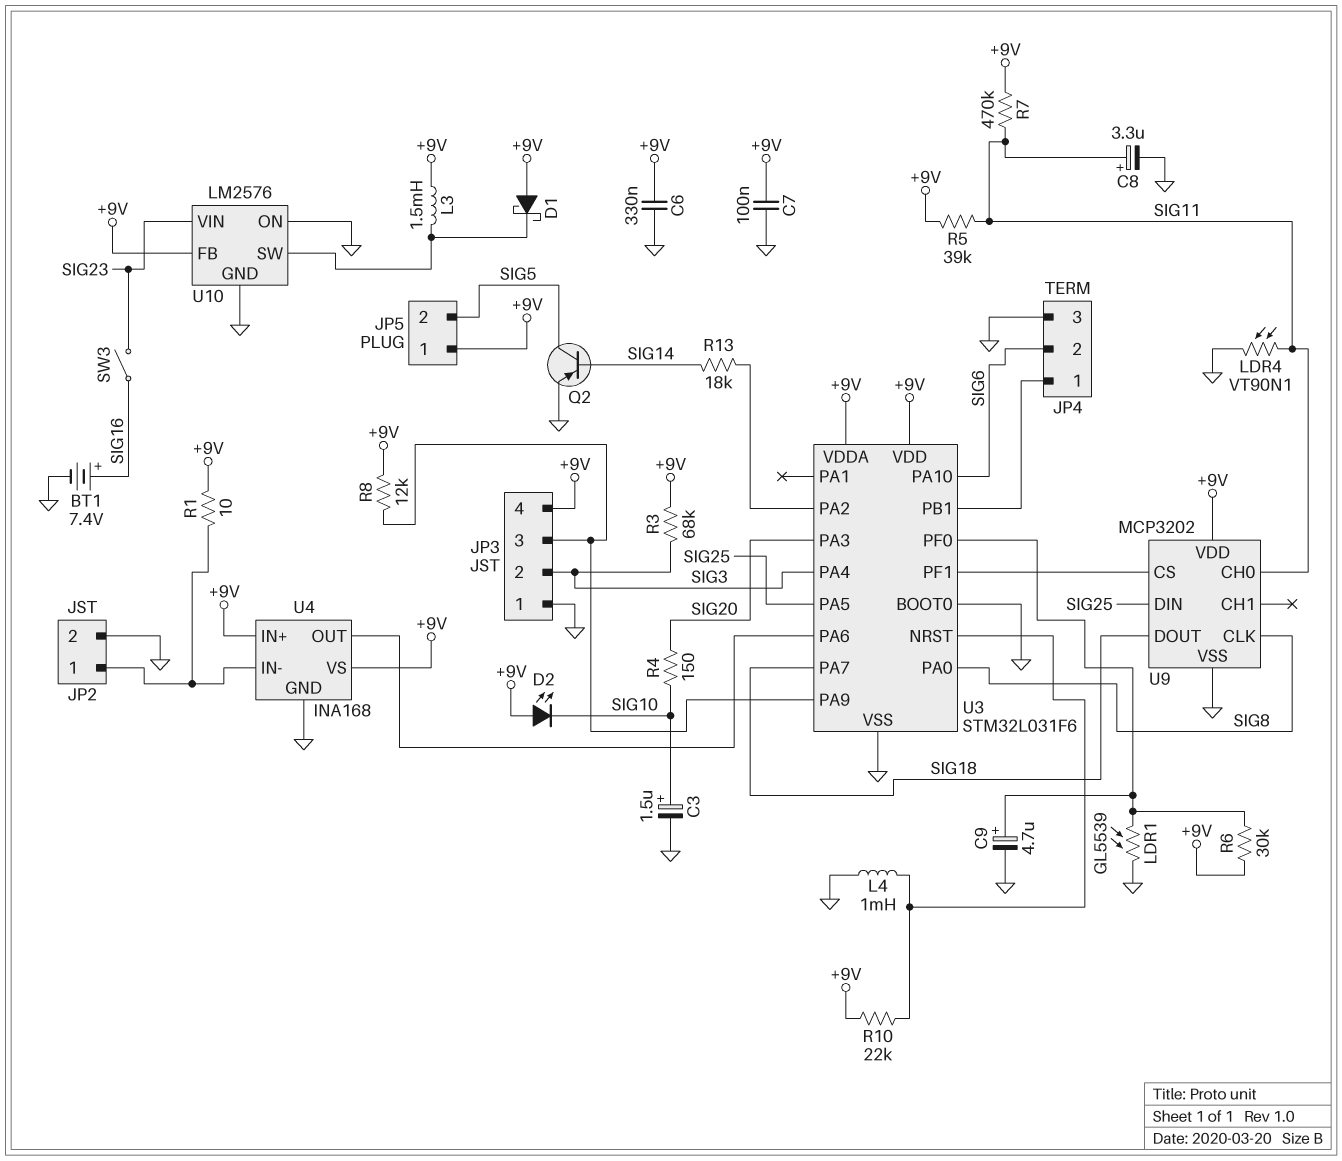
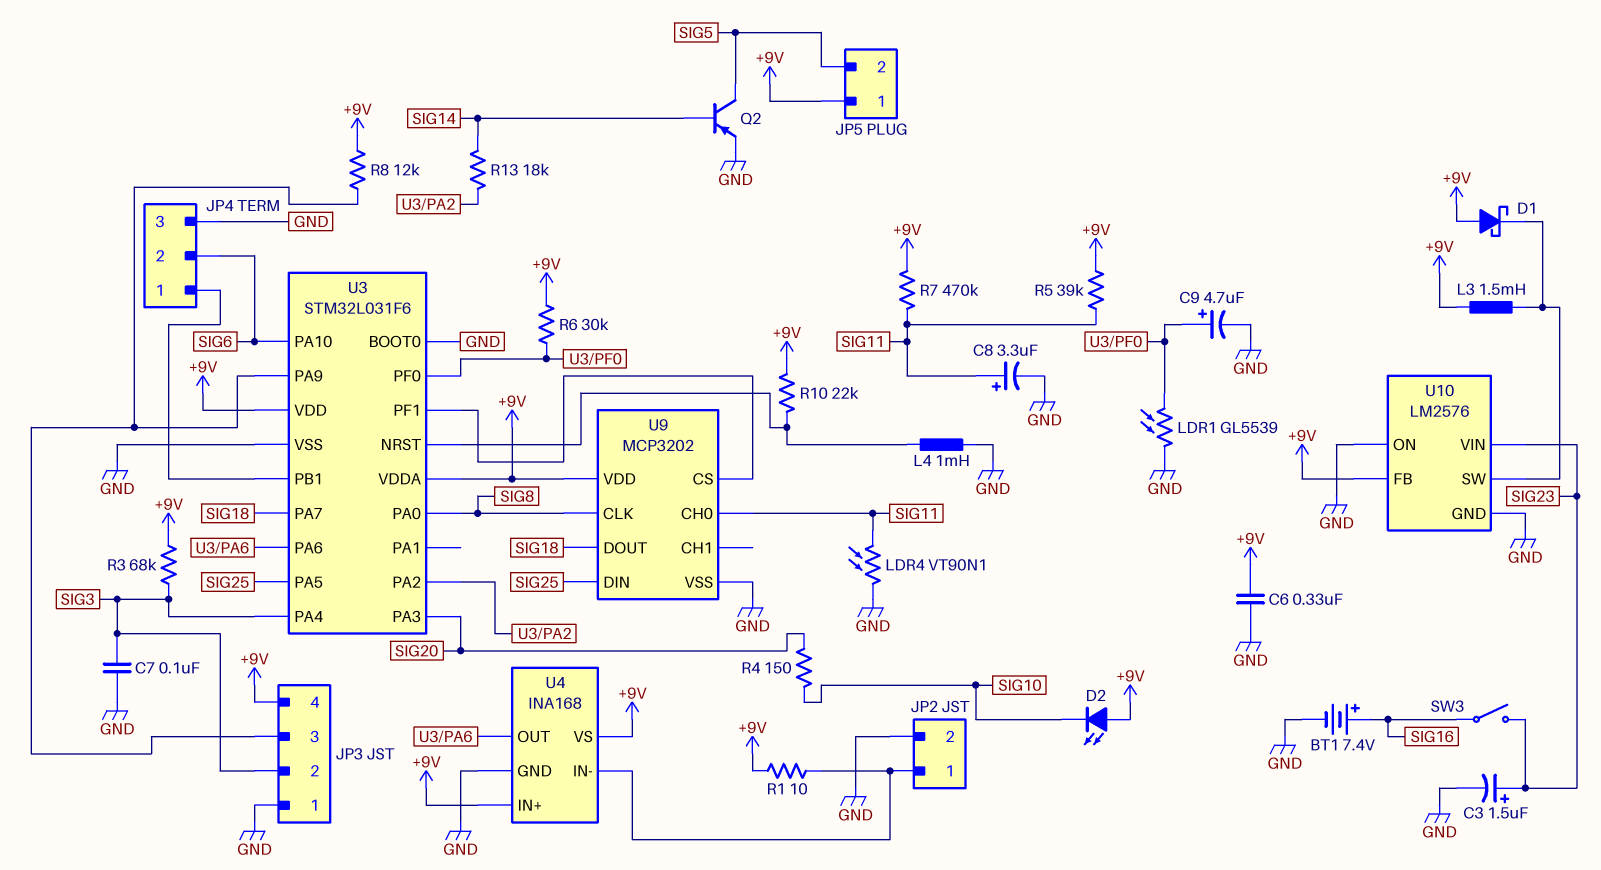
C3: 1.5uF (plus SIG10, minus GND) -> 1.5uF (plus SIG23, minus GND)
C7: 100nF (+9V, GND) -> 100nF (GND, SIG3)

